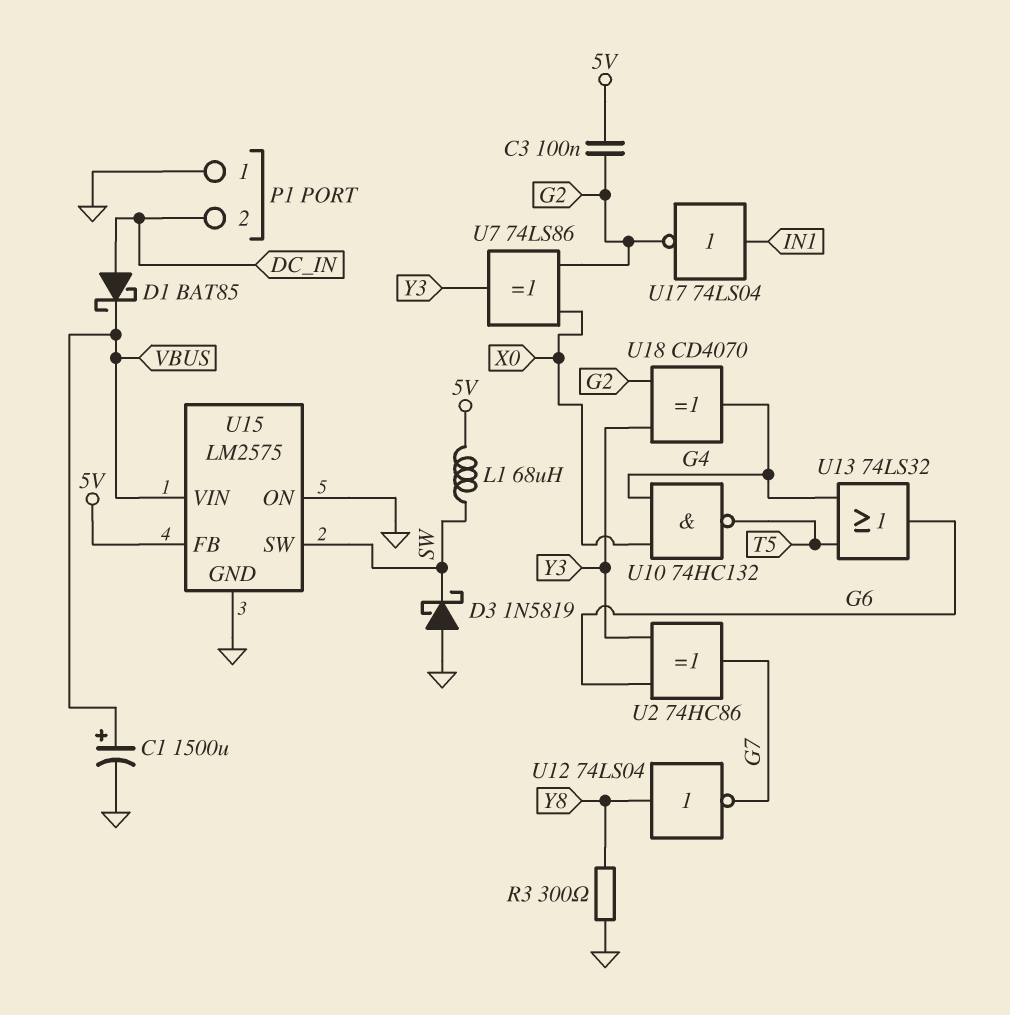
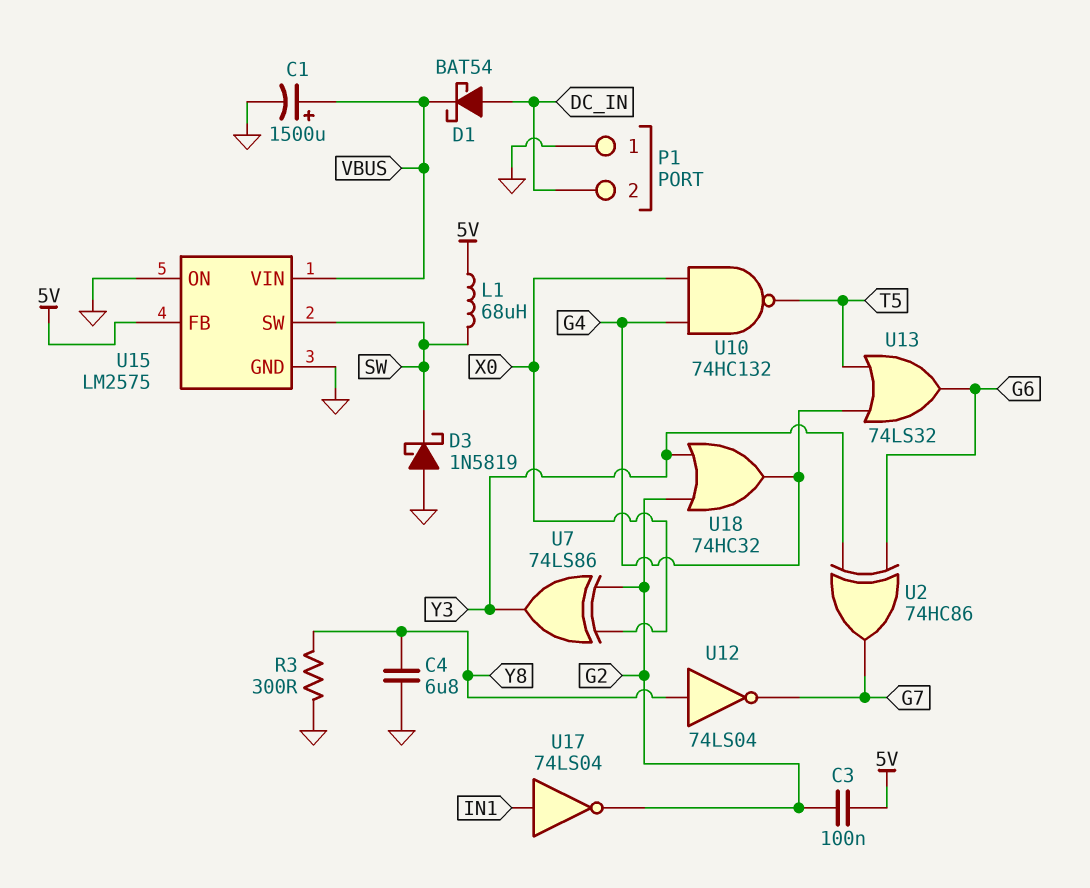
C4: none -> 6.8uF (GND, Y8)
D1: schottky BAT85 (A DC_IN, K VBUS) -> schottky BAT54 (A DC_IN, K VBUS)
U18: XOR CD4070 (in G2, in Y3, out G4) -> OR 74HC32 (in G2, in Y3, out G4)

